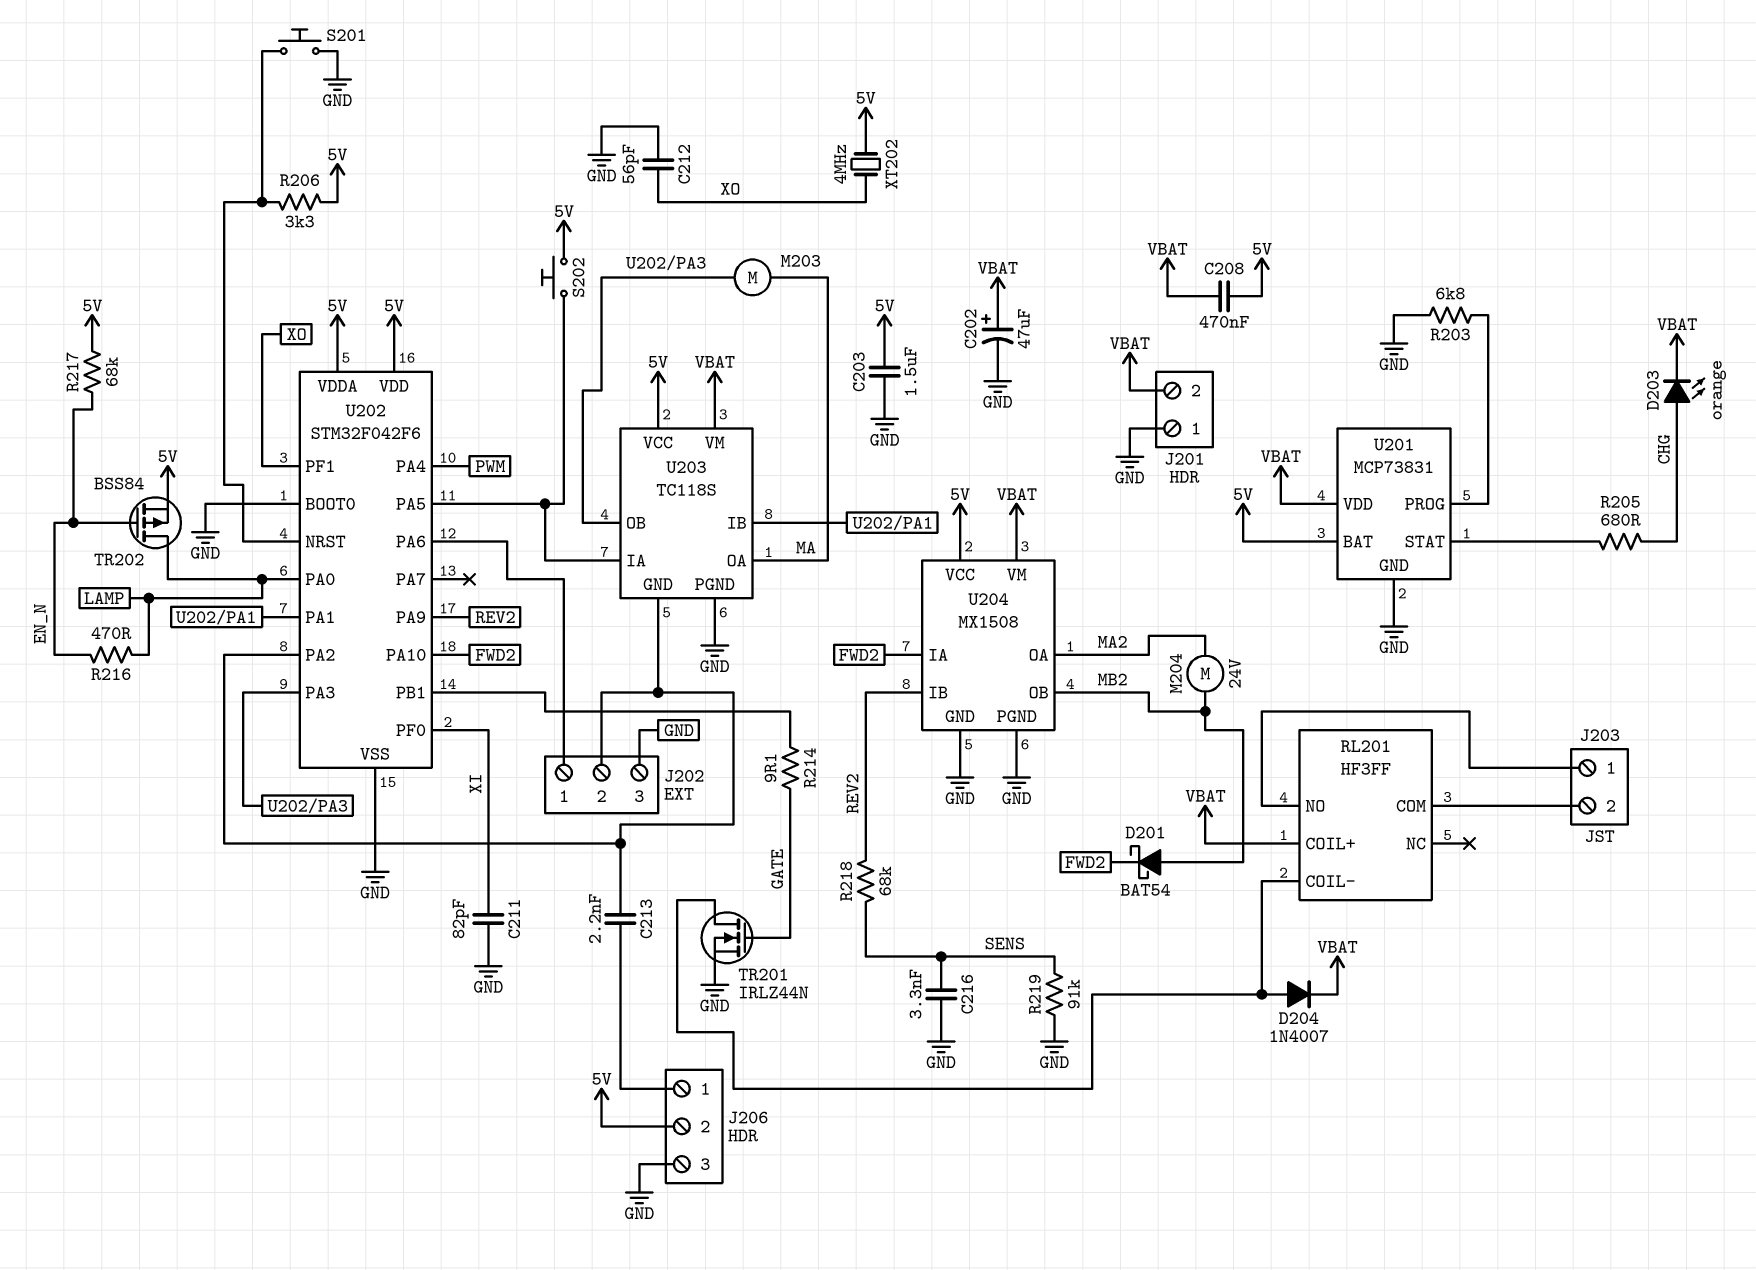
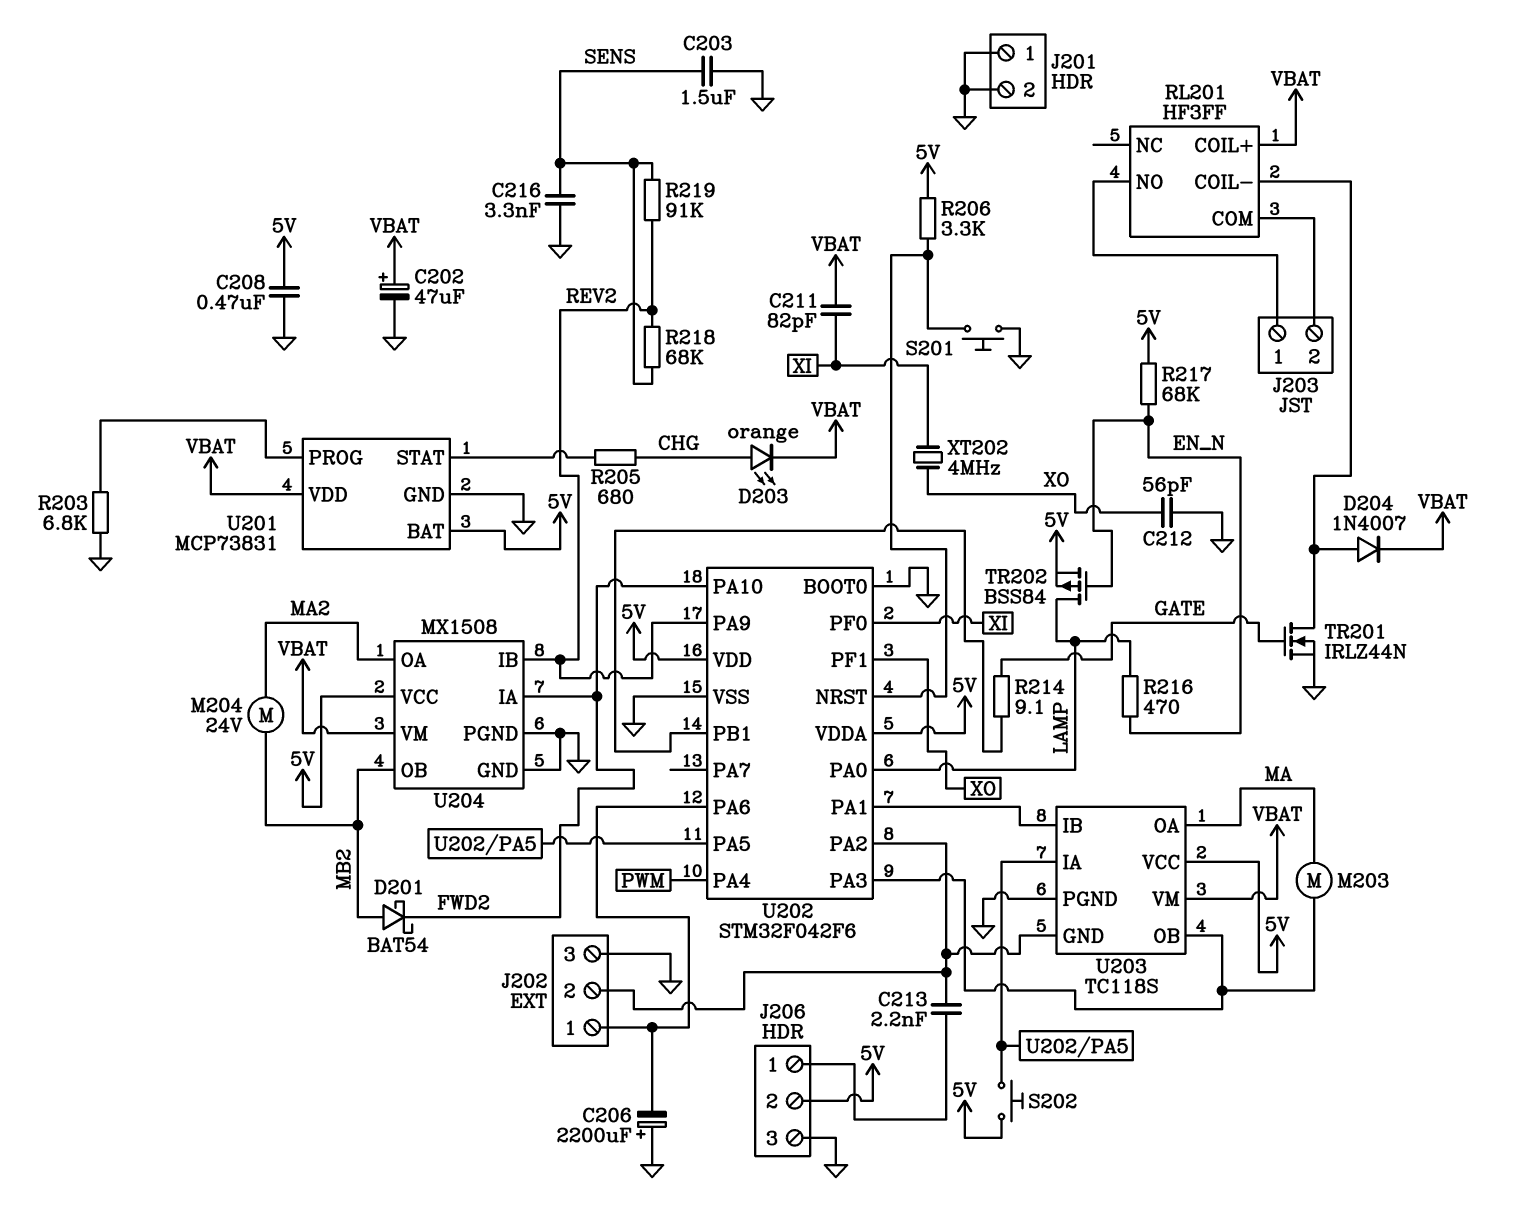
C203: 1.5uF (5V, GND) -> 1.5uF (GND, SENS)
C206: none -> 2200uF (plus GND, minus J202/1)
C208: 470nF (5V, VBAT) -> 470nF (5V, GND)
C211: 82pF (GND, XI) -> 82pF (VBAT, XI)
J201 pin 2: VBAT -> GND
R219: 91k (GND, SENS) -> 91k (REV2, SENS)
XT202: 4MHz (5V, XO) -> 4MHz (XI, XO)

